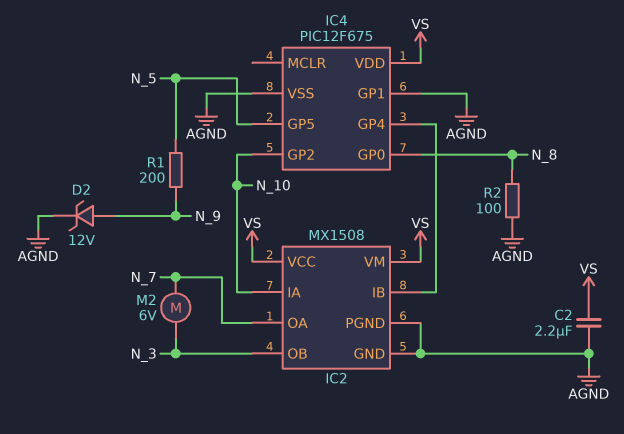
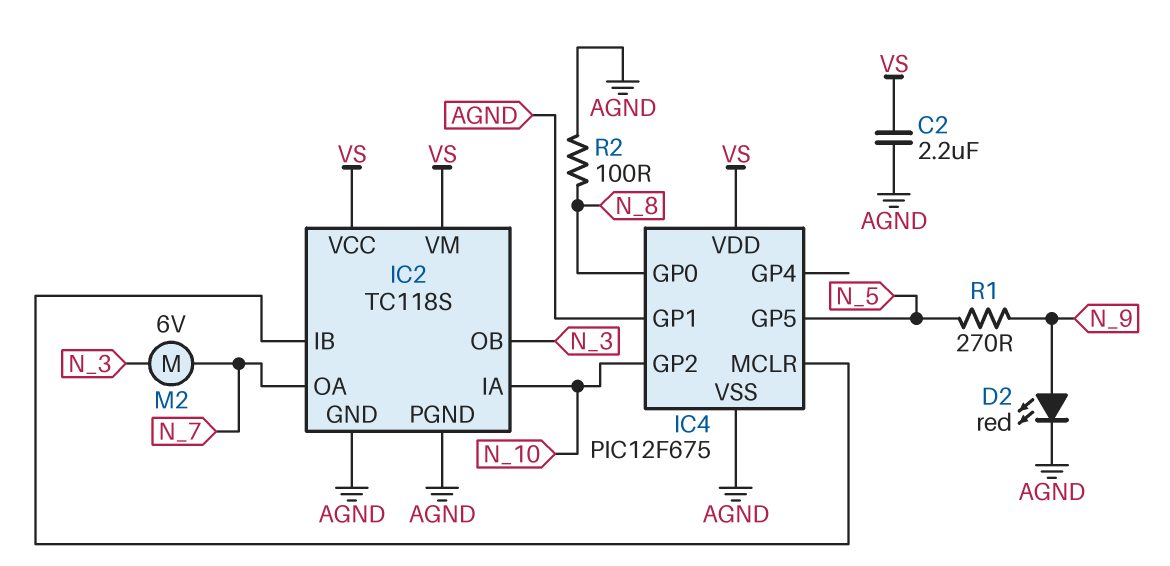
D2: zener 12V (A N_9, K AGND) -> LED red (A N_9, K AGND)
IC2: MX1508 -> TC118S
IC4 pin GP4: IC2/IB -> none
IC4 pin MCLR: none -> IC2/IB
R1: 200 (N_5, N_9) -> 270 (N_5, N_9)

